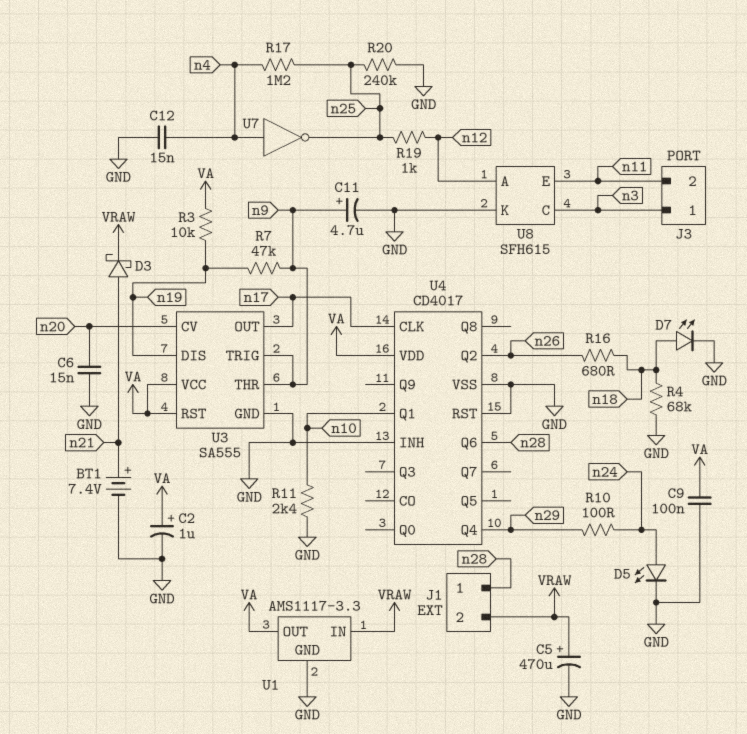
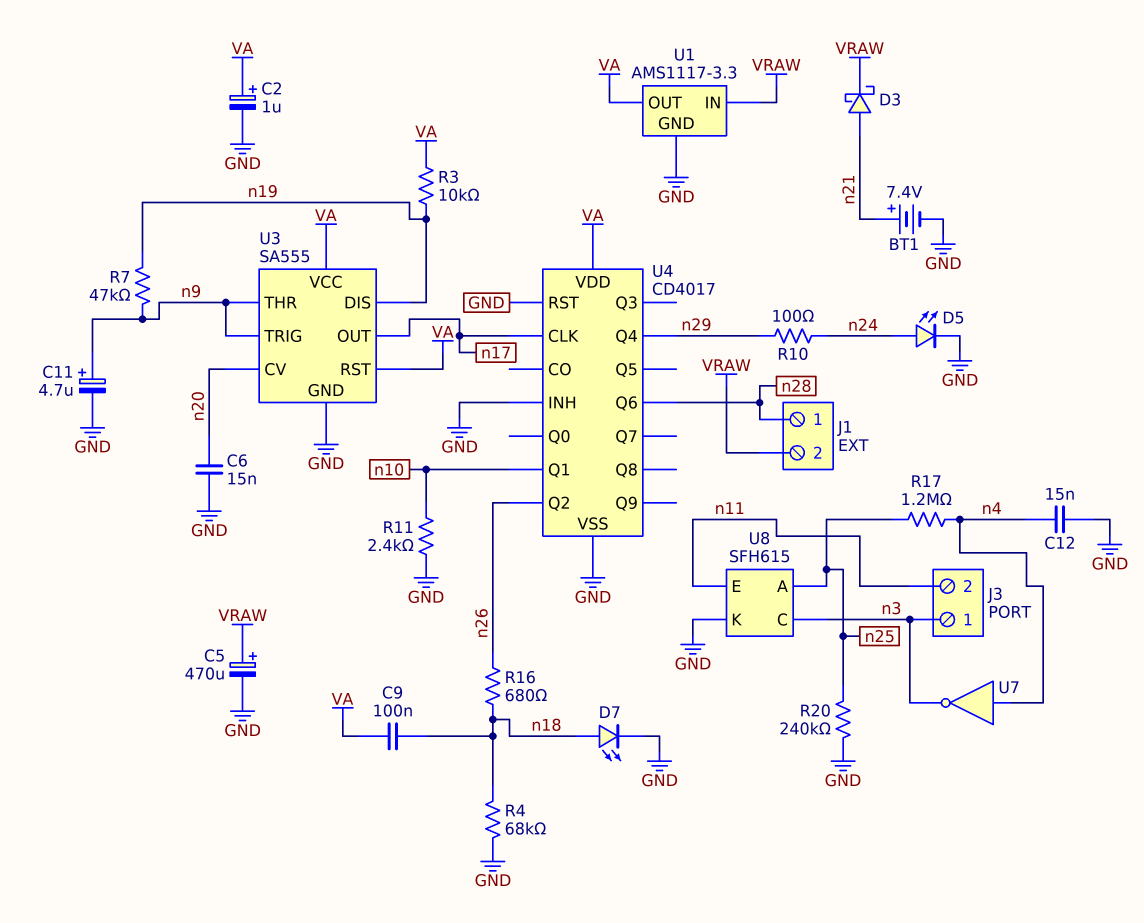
C9: 100nF (GND, VA) -> 100nF (VA, n18)
R19: 1k (n12, n25) -> none
U7: NOT (in n4, out n25) -> NOT (in n4, out n3)
U8 pin A: n12 -> n25

